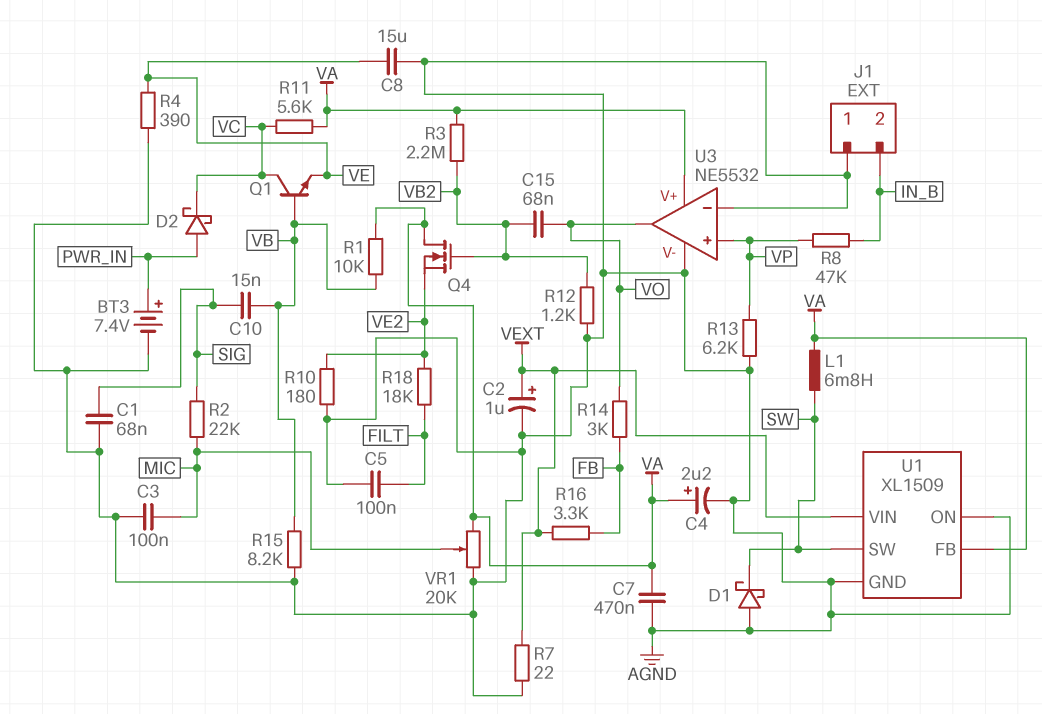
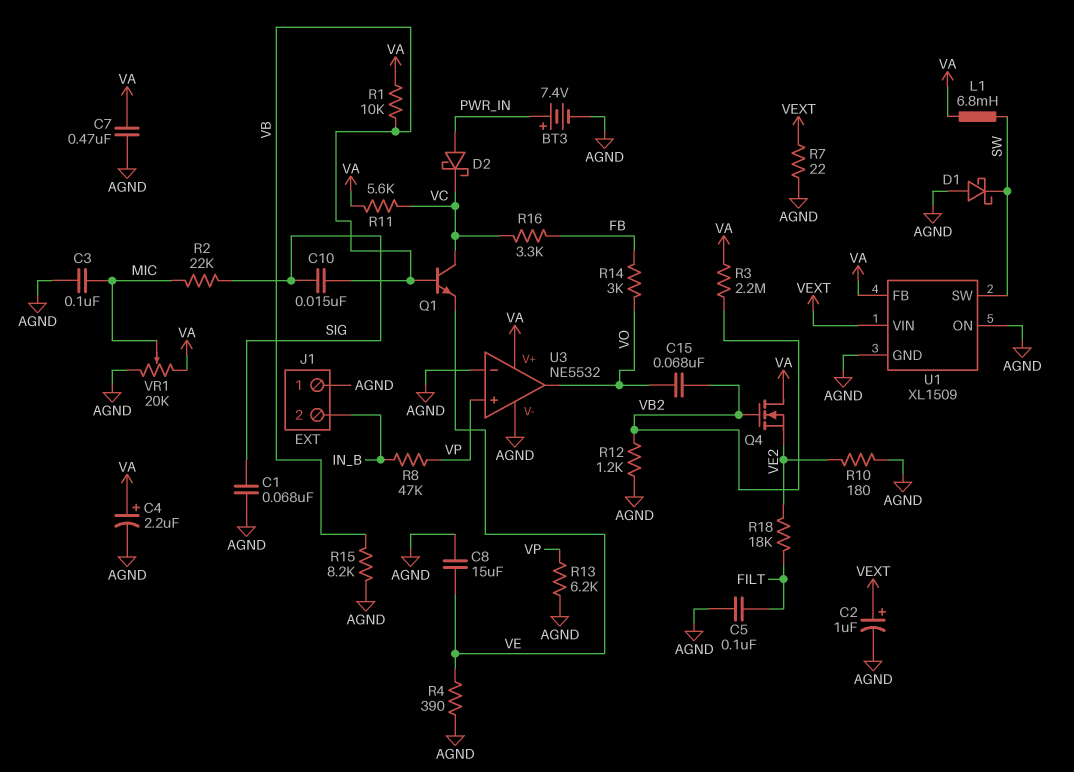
R16: 3.3k (FB, VEXT) -> 3.3k (FB, VC)

